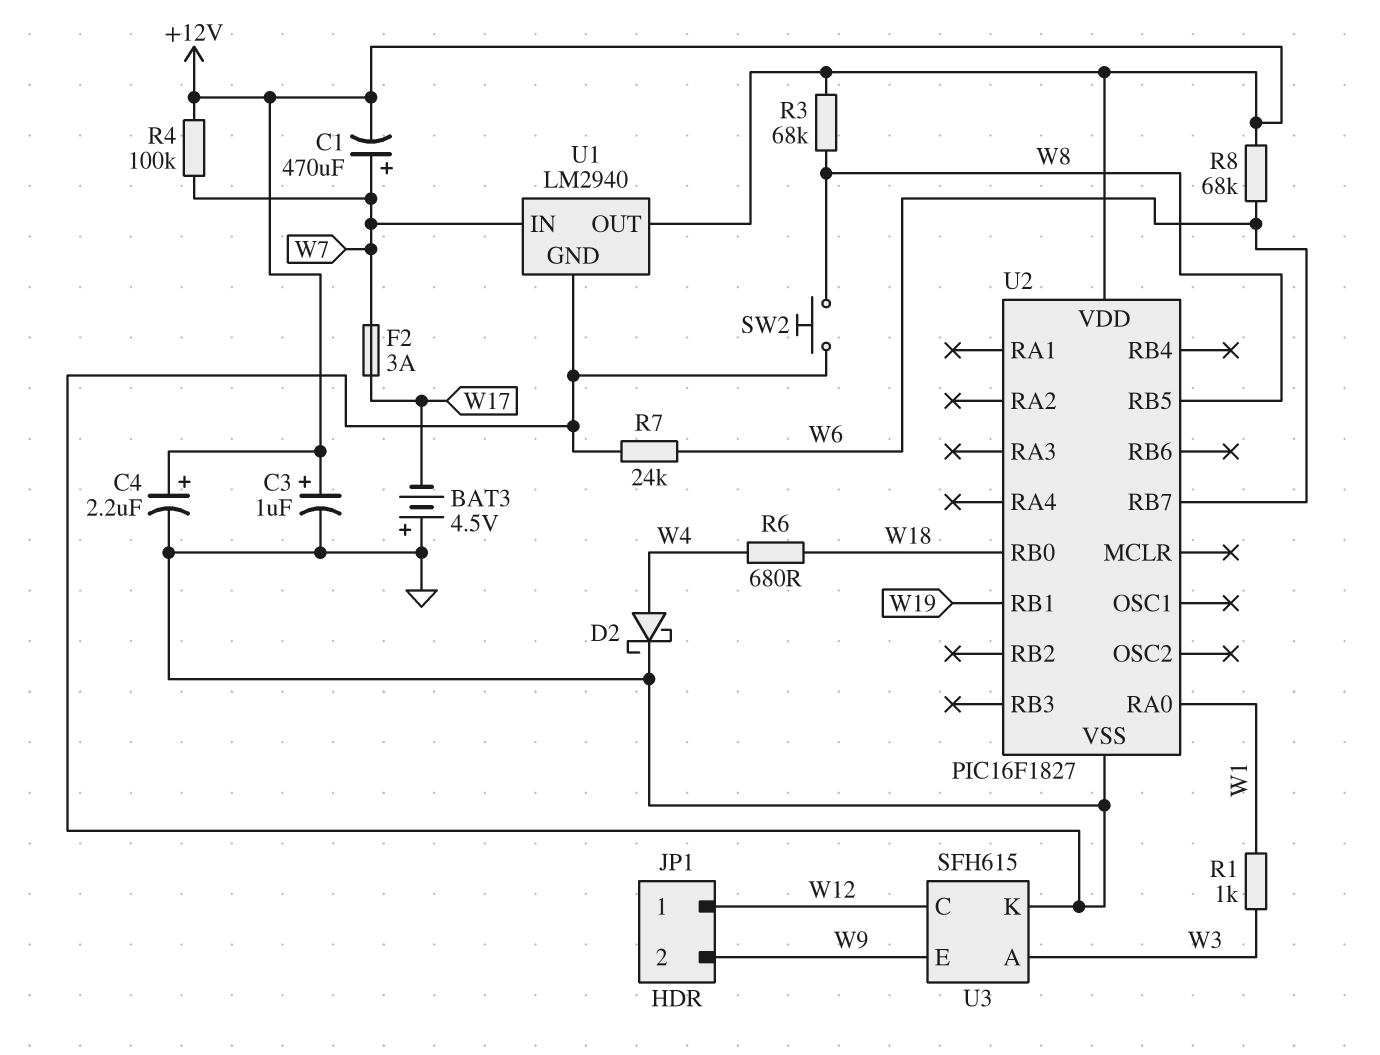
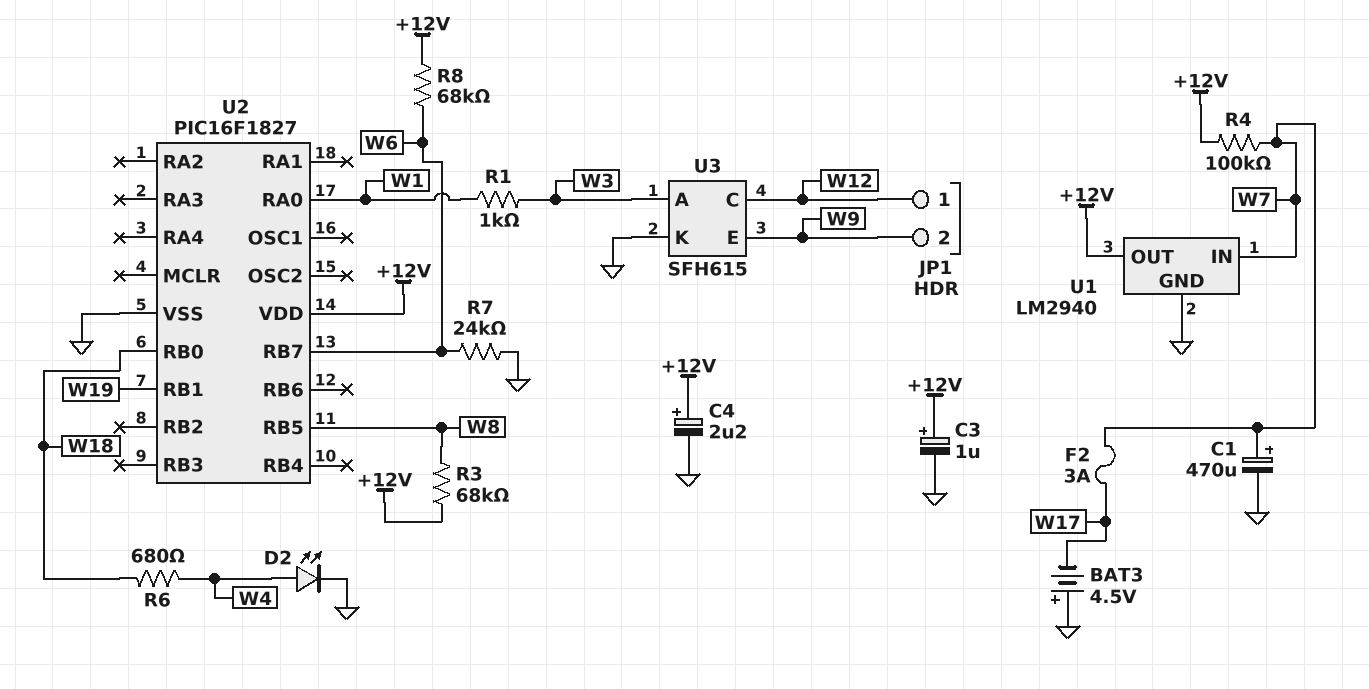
C1: 470uF (plus W7, minus +12V) -> 470uF (plus W7, minus GND)
D2: schottky (A W4, K GND) -> LED (A W4, K GND)
SW2: button (GND, W8) -> none

